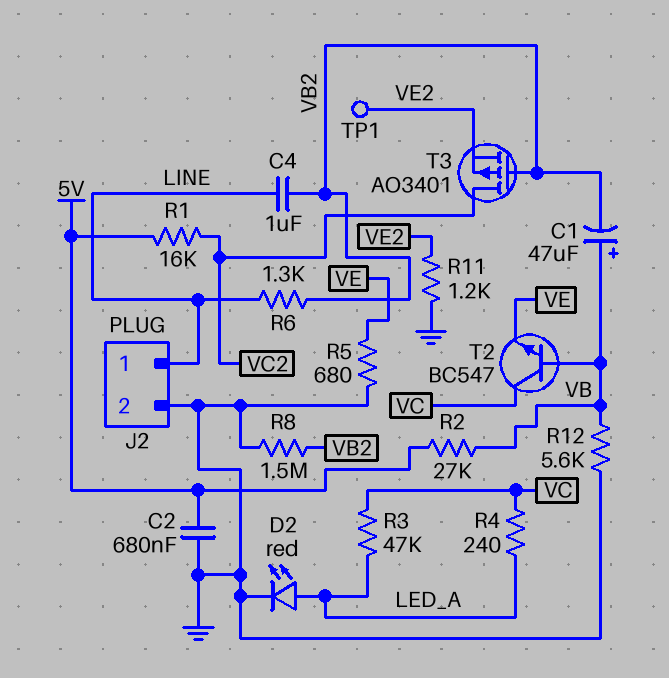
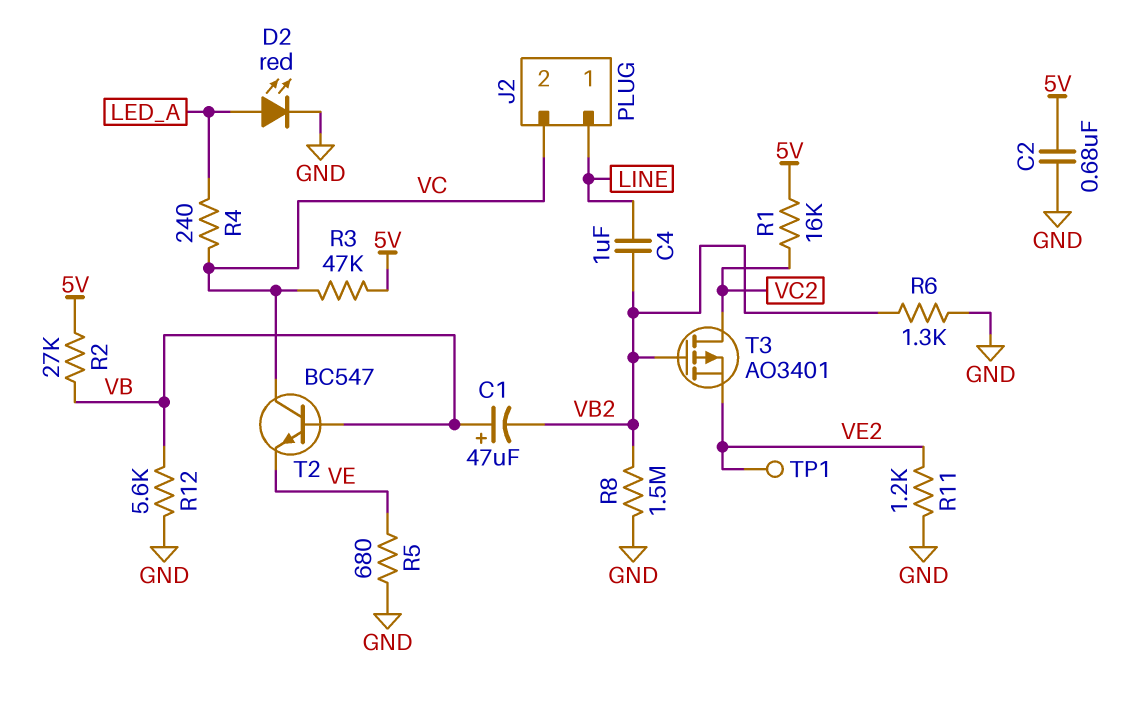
J2 pin 2: GND -> VC
R3: 47k (LED_A, VC) -> 47k (5V, VC)
R6: 1.3k (LINE, VB2) -> 1.3k (GND, VB2)

